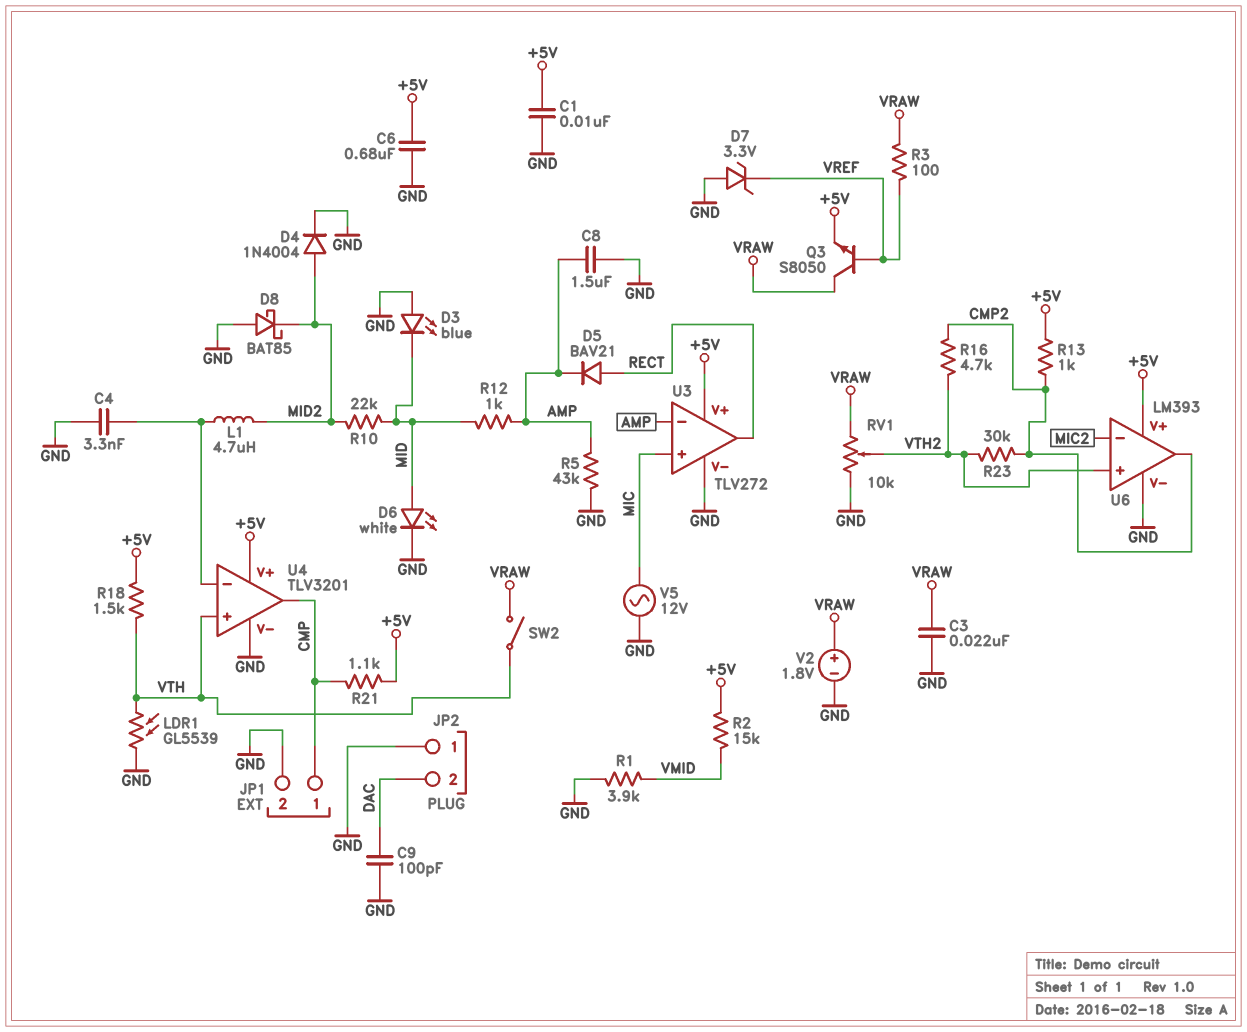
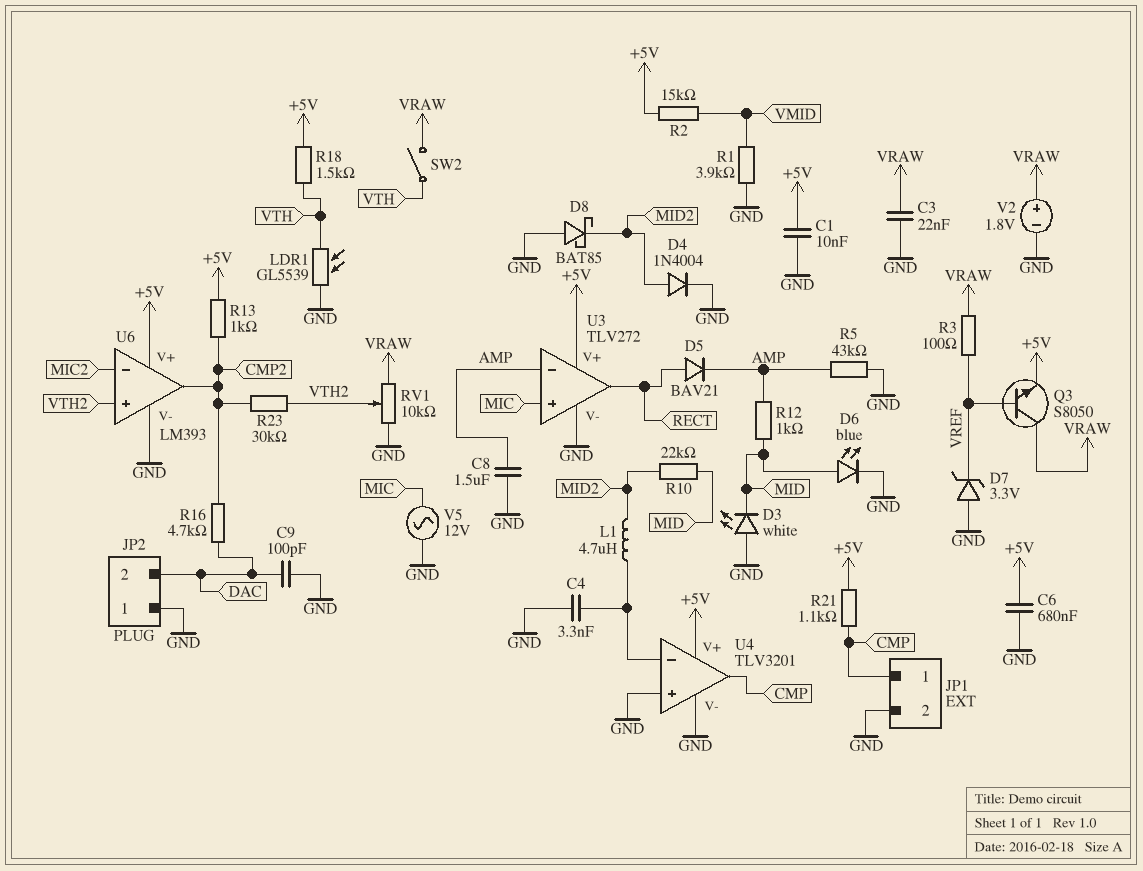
D3: LED blue (A GND, K MID) -> LED white (A GND, K MID)
D6: LED white (A MID, K GND) -> LED blue (A MID, K GND)
R16: 4.7k (CMP2, VTH2) -> 4.7k (CMP2, DAC)
U4 pin in+: VTH -> GND

